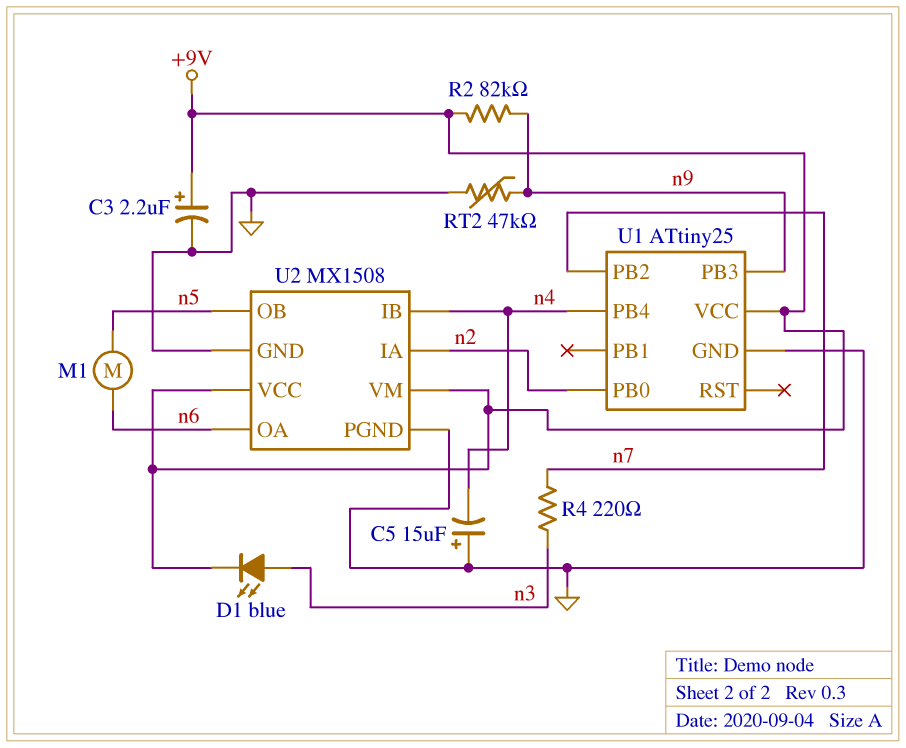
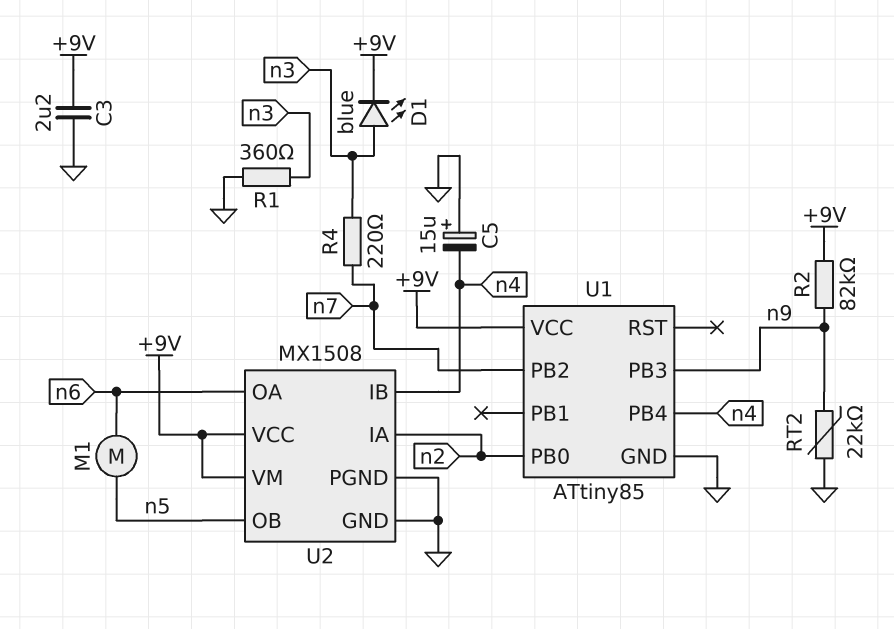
C3: 2.2uF (plus +9V, minus GND) -> 2.2uF (+9V, GND)
R1: none -> 360 (GND, n3)
RT2: 47k (GND, n9) -> 22k (GND, n9)
U1: ATtiny25 -> ATtiny85

